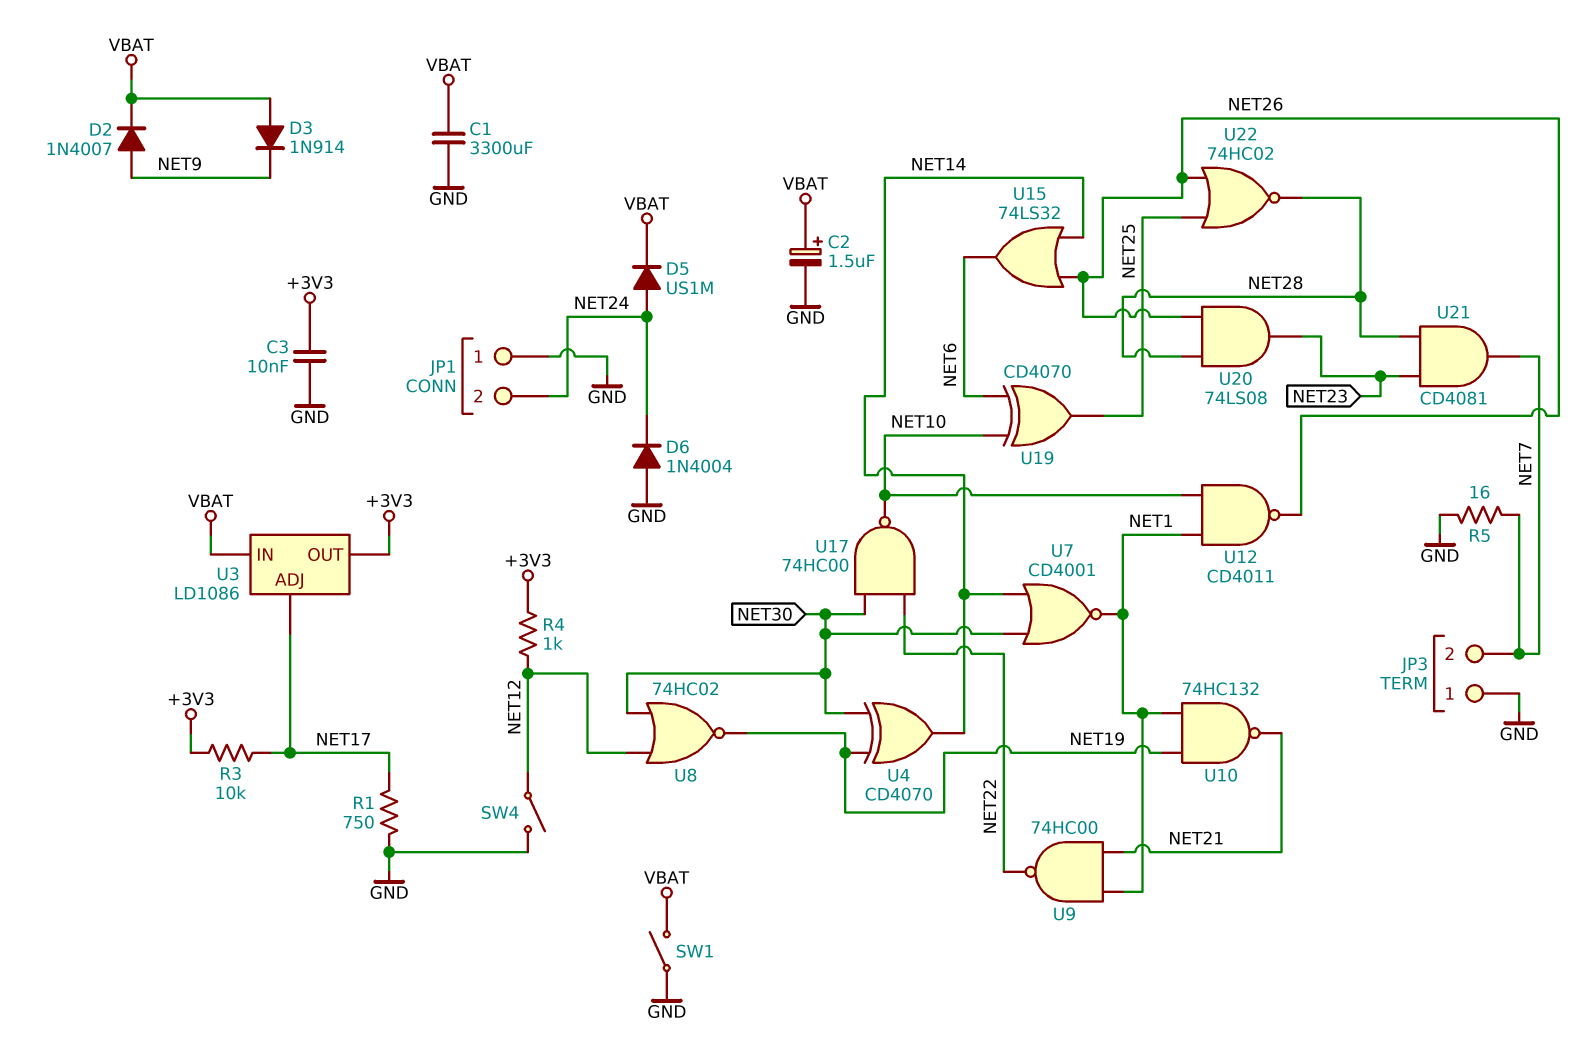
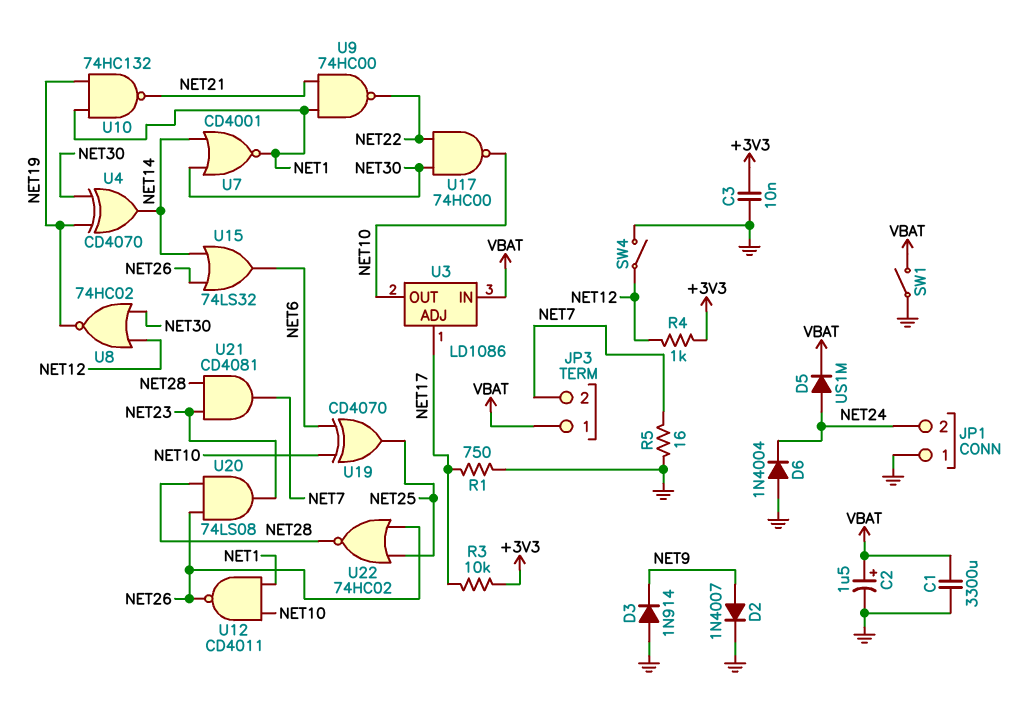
D2: diode 1N4007 (A NET9, K VBAT) -> diode 1N4007 (A NET9, K GND)
D3: diode 1N914 (A VBAT, K NET9) -> diode 1N914 (A GND, K NET9)
JP3 pin 1: GND -> VBAT
U3 pin OUT: +3V3 -> NET10

